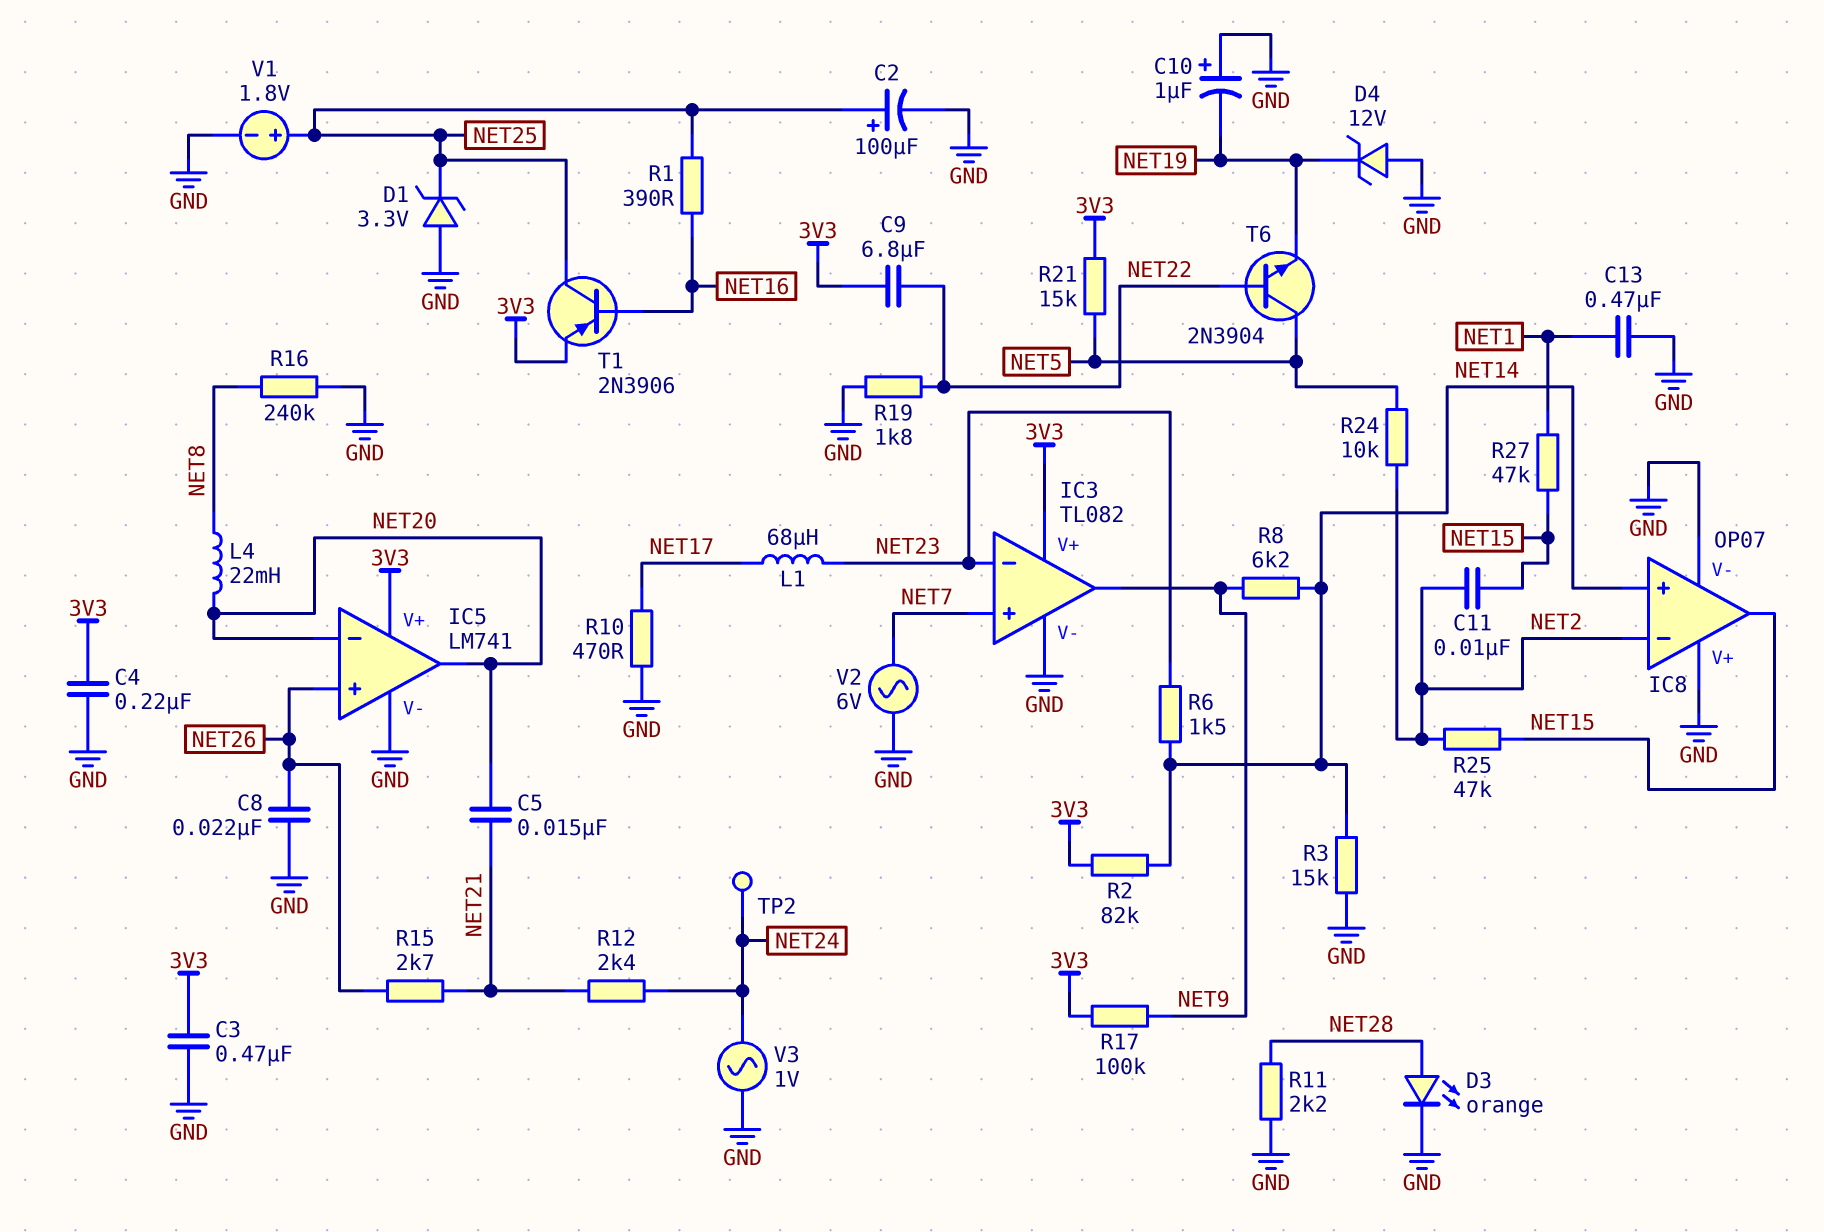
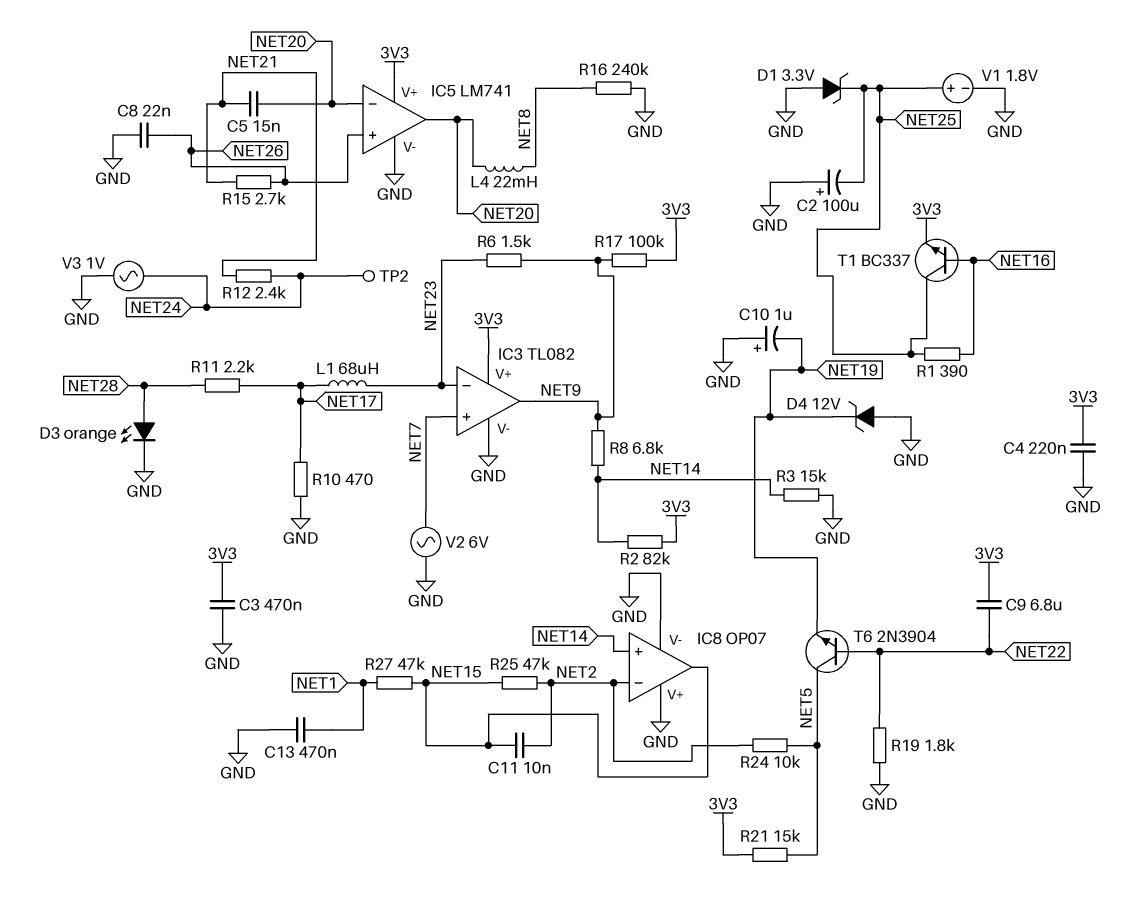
C2: 100uF (plus NET25, minus GND) -> 100uF (plus GND, minus NET25)
R6: 1.5k (NET14, NET23) -> 1.5k (NET9, NET23)
R8: 6.2k (NET9, NET14) -> 6.8k (NET9, NET14)
R11: 2.2k (GND, NET28) -> 2.2k (NET17, NET28)
T1: PNP 2N3906 (B NET16, C NET25, E 3V3) -> NPN BC337 (B NET16, C NET25, E 3V3)

